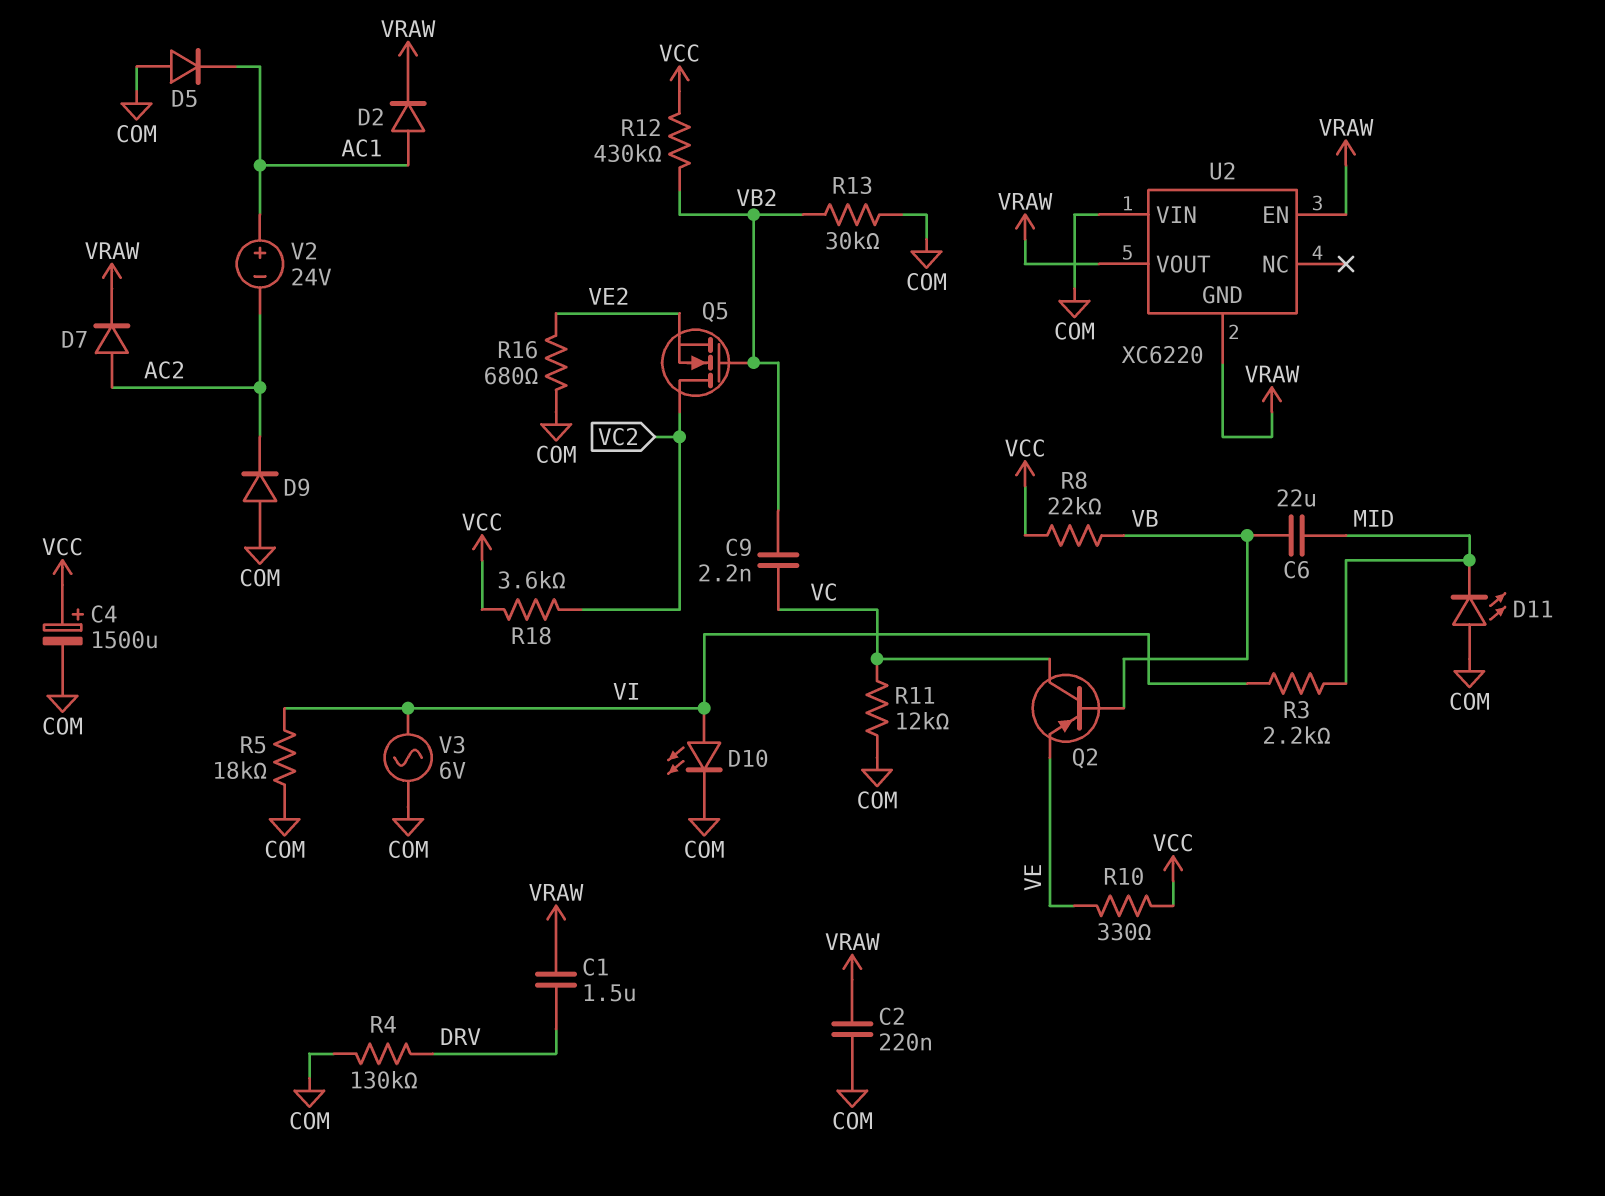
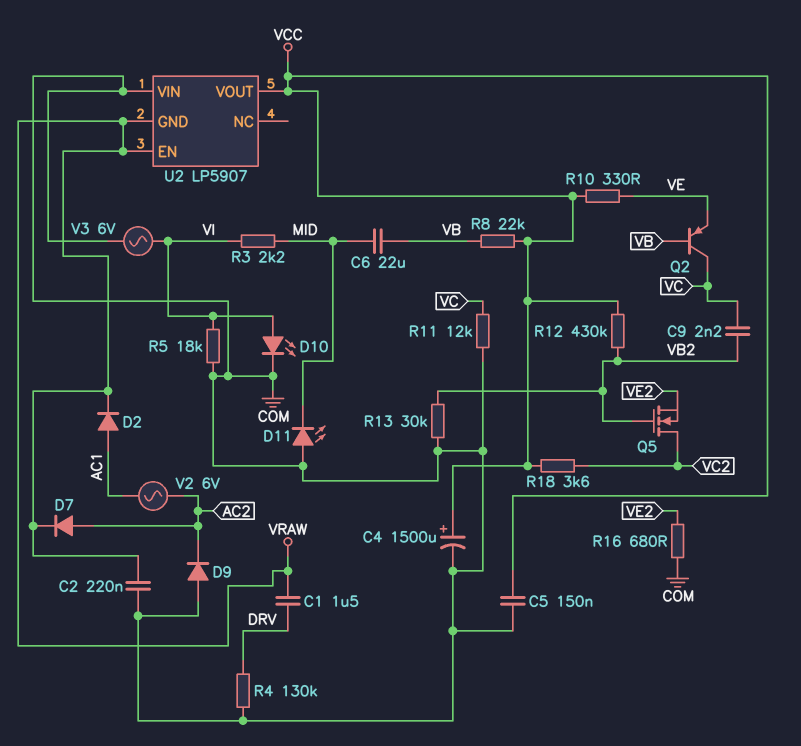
C5: none -> 150nF (COM, VCC)
D5: diode (A COM, K AC1) -> none
U2: XC6220 -> LP5907
U2 pin VOUT: VRAW -> VCC
V2: 24V (plus AC1, minus AC2) -> AC 6V (AC1, AC2)

